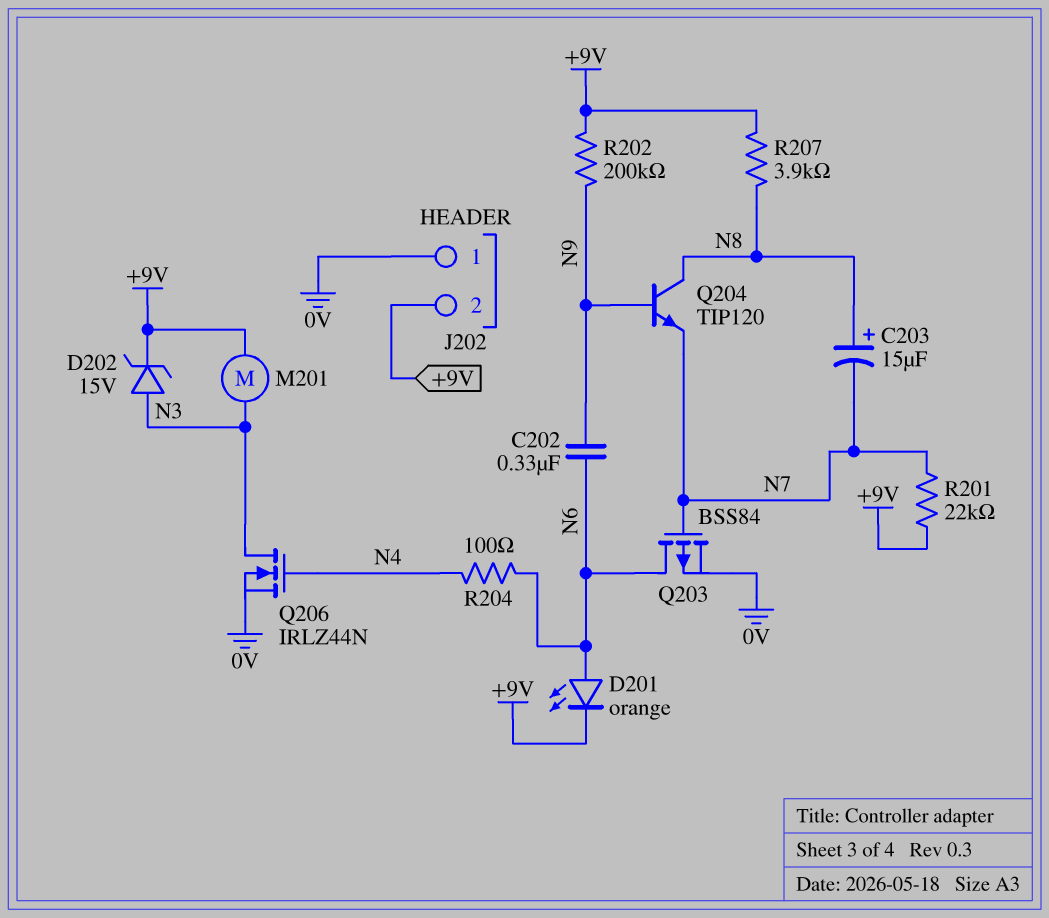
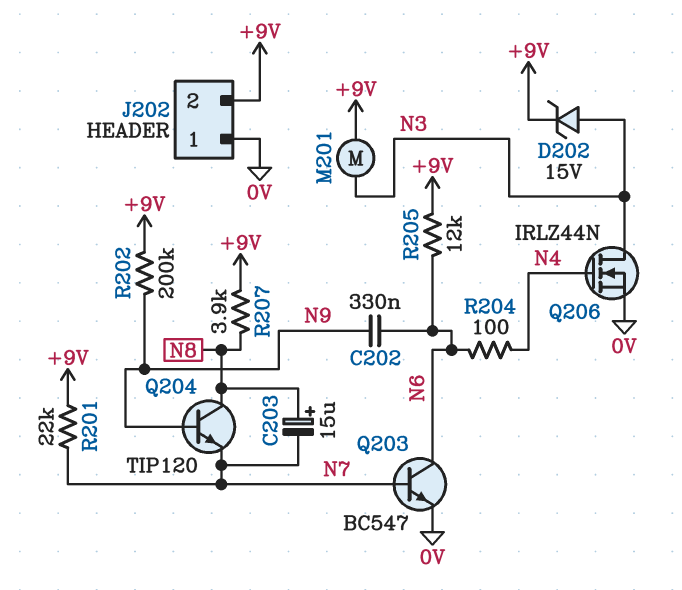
D201: LED orange (A N6, K +9V) -> none
Q203: PMOS BSS84 (G N7, D N6, S 0V) -> NPN BC547 (B N7, C N6, E 0V)
R205: none -> 12k (+9V, N6)

